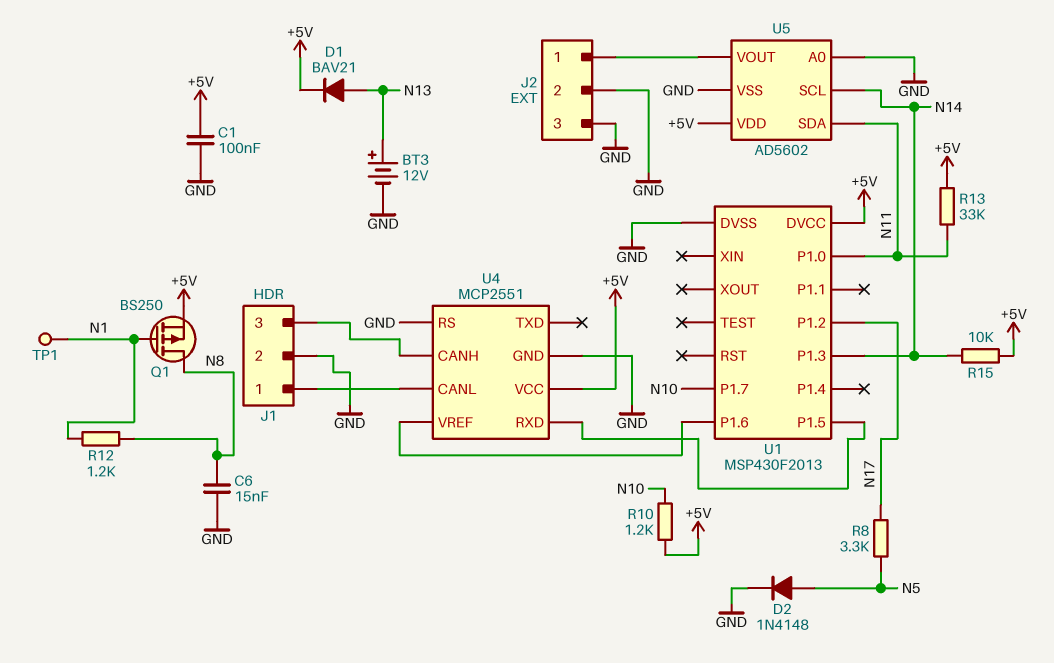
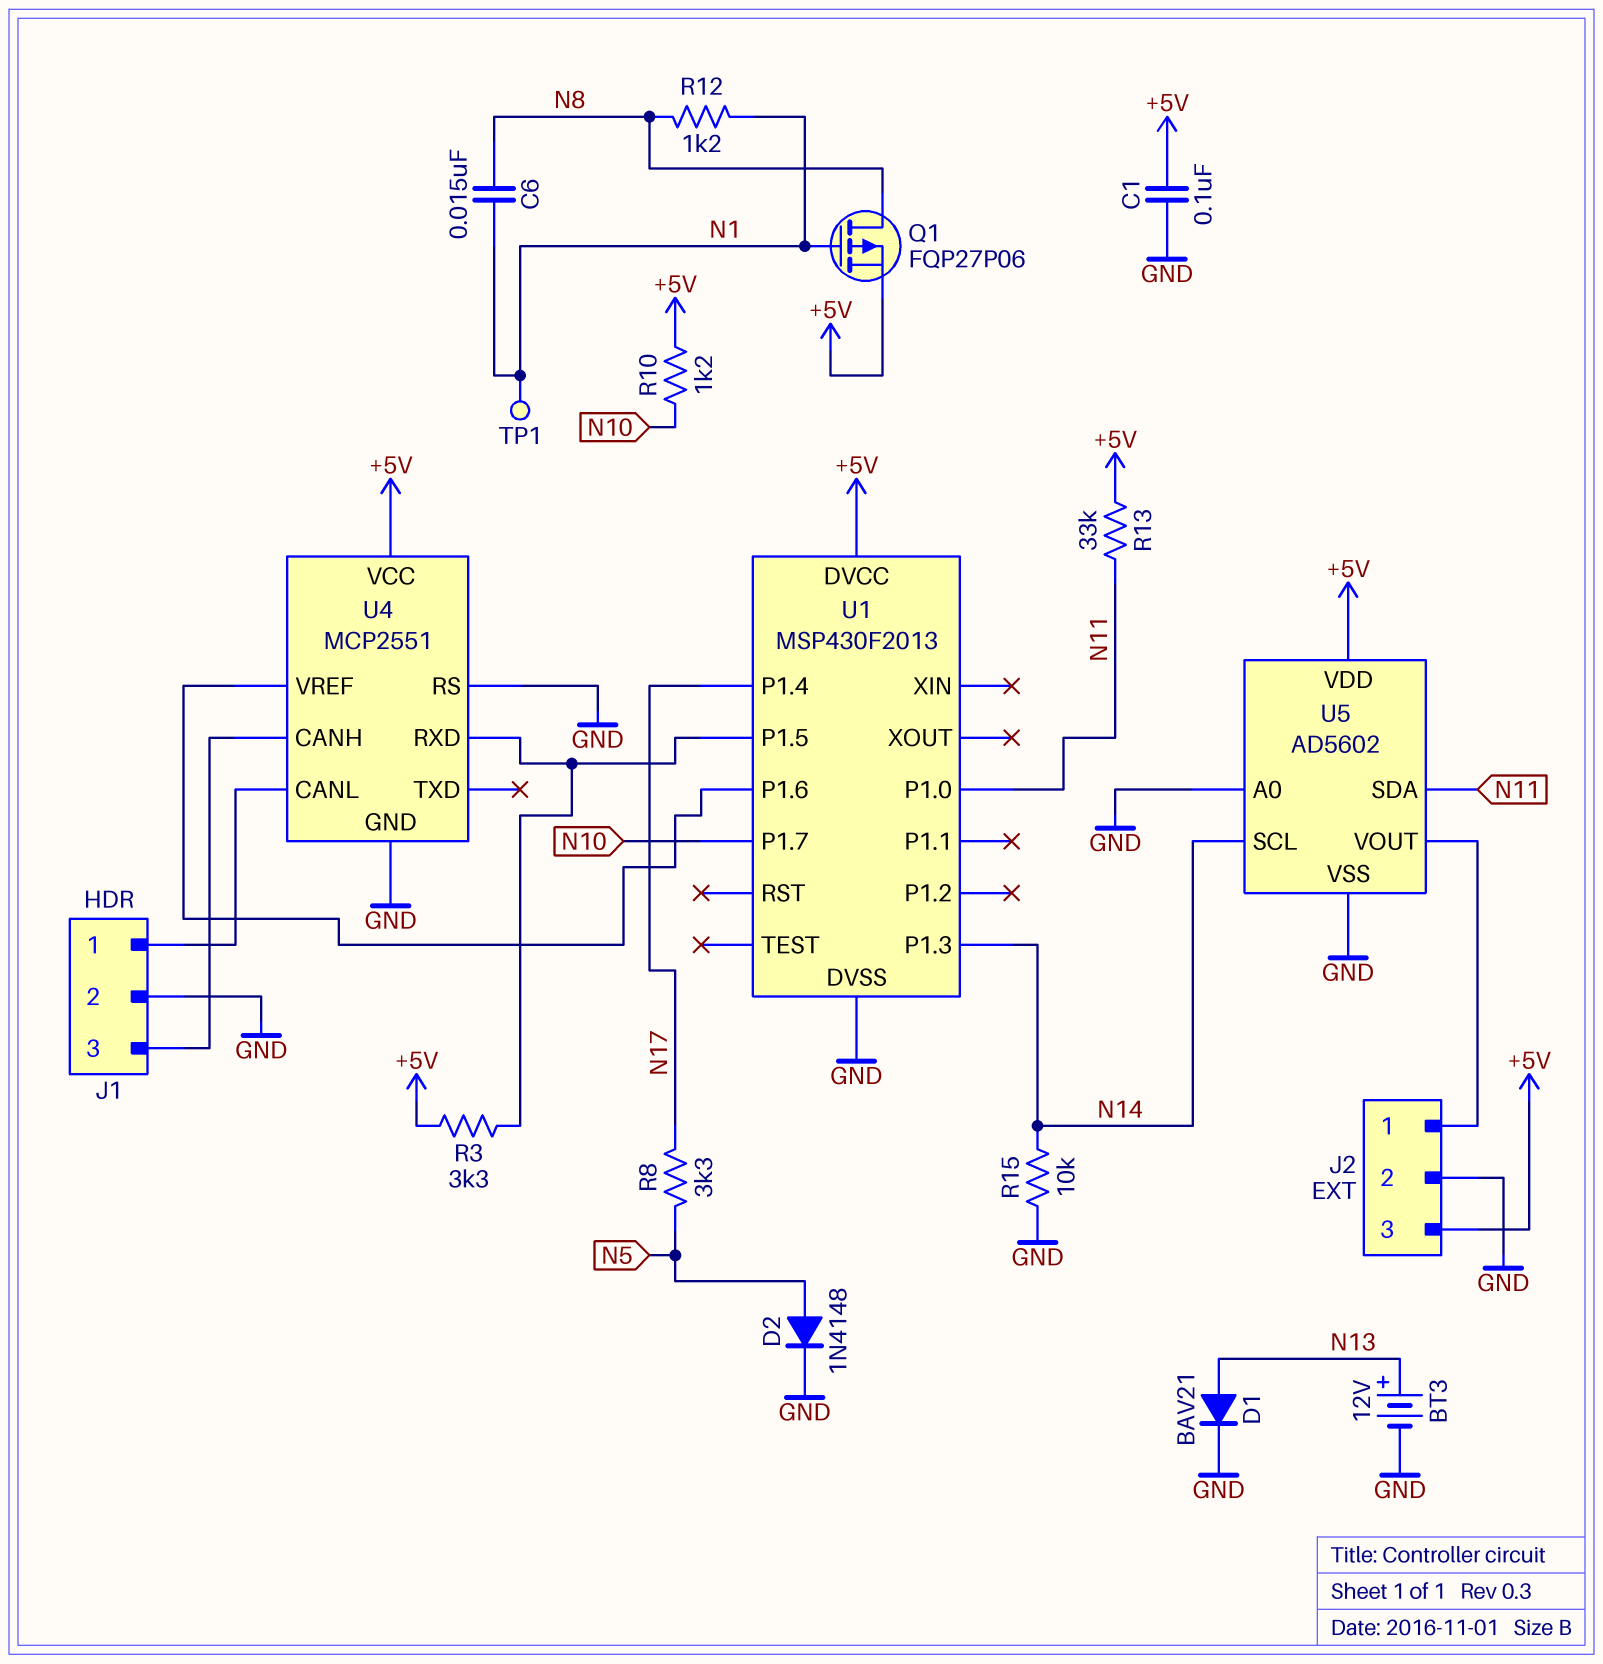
C6: 15nF (GND, N8) -> 15nF (N1, N8)
D1: diode BAV21 (A N13, K +5V) -> diode BAV21 (A N13, K GND)
J2 pin 3: GND -> +5V
Q1: PMOS BS250 (G N1, D N8, S +5V) -> PMOS FQP27P06 (G N1, D N8, S +5V)
R3: none -> 3.3k (+5V, U1/P1.5)
R15: 10k (+5V, N14) -> 10k (GND, N14)
U1 pin P1.2: N17 -> none
U1 pin P1.4: none -> N17

